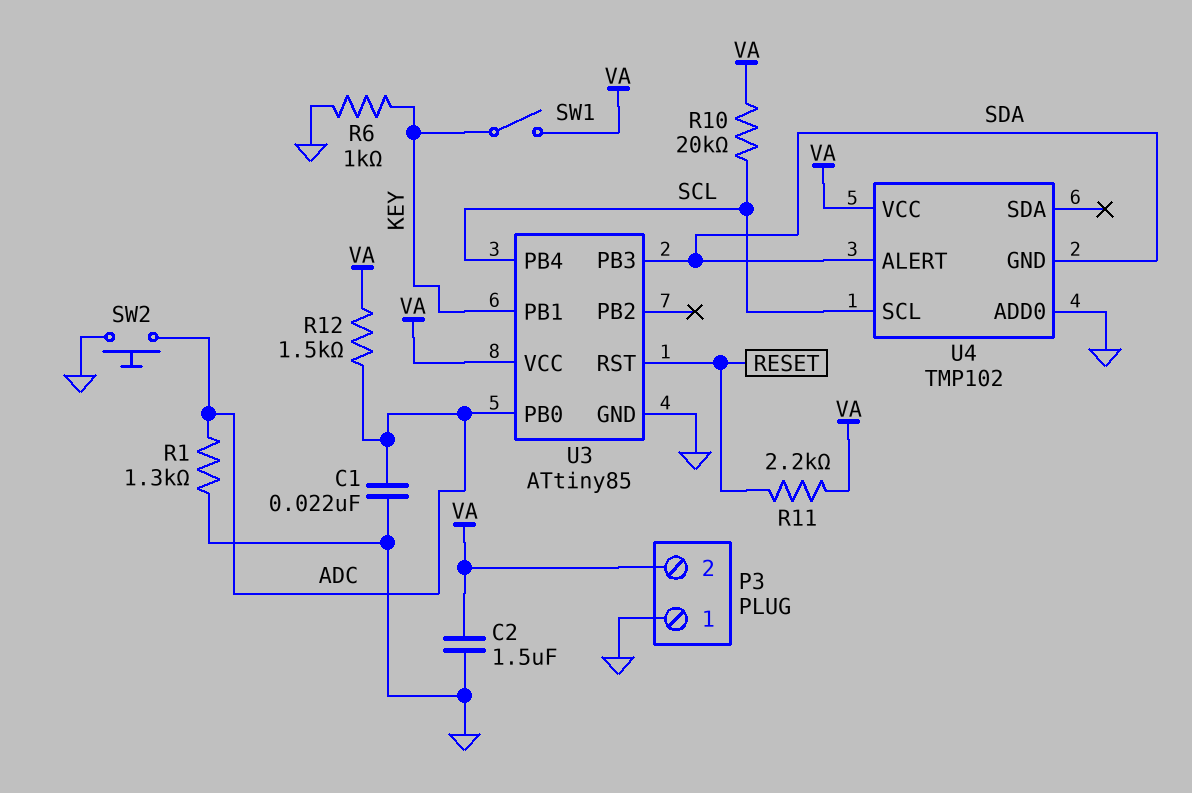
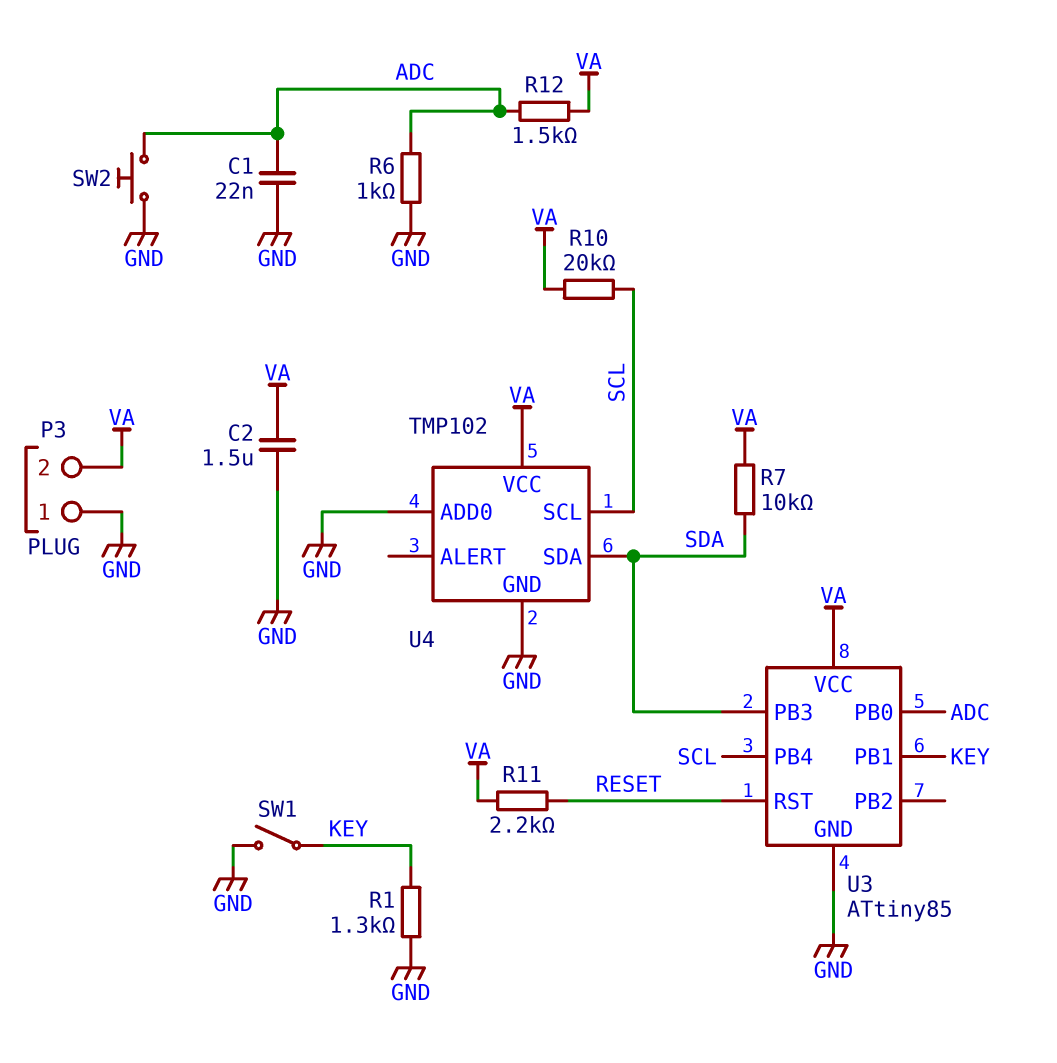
R1: 1.3k (ADC, GND) -> 1.3k (GND, KEY)
R6: 1k (GND, KEY) -> 1k (ADC, GND)
R7: none -> 10k (SDA, VA)
SW1: switch (KEY, VA) -> switch (GND, KEY)
U4 pin ALERT: SDA -> none
U4 pin GND: SDA -> GND
U4 pin SDA: none -> SDA

